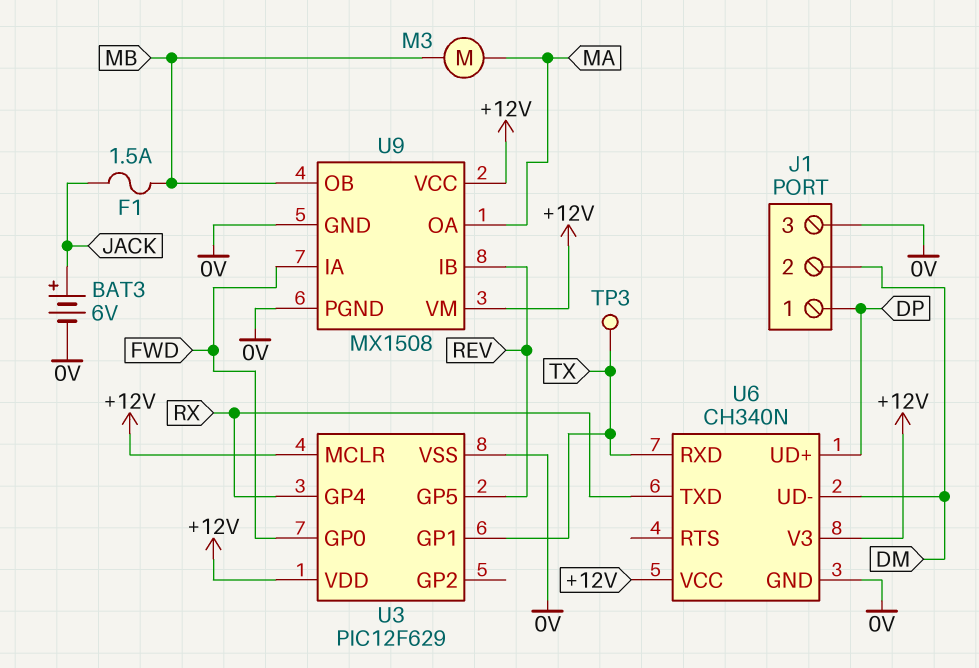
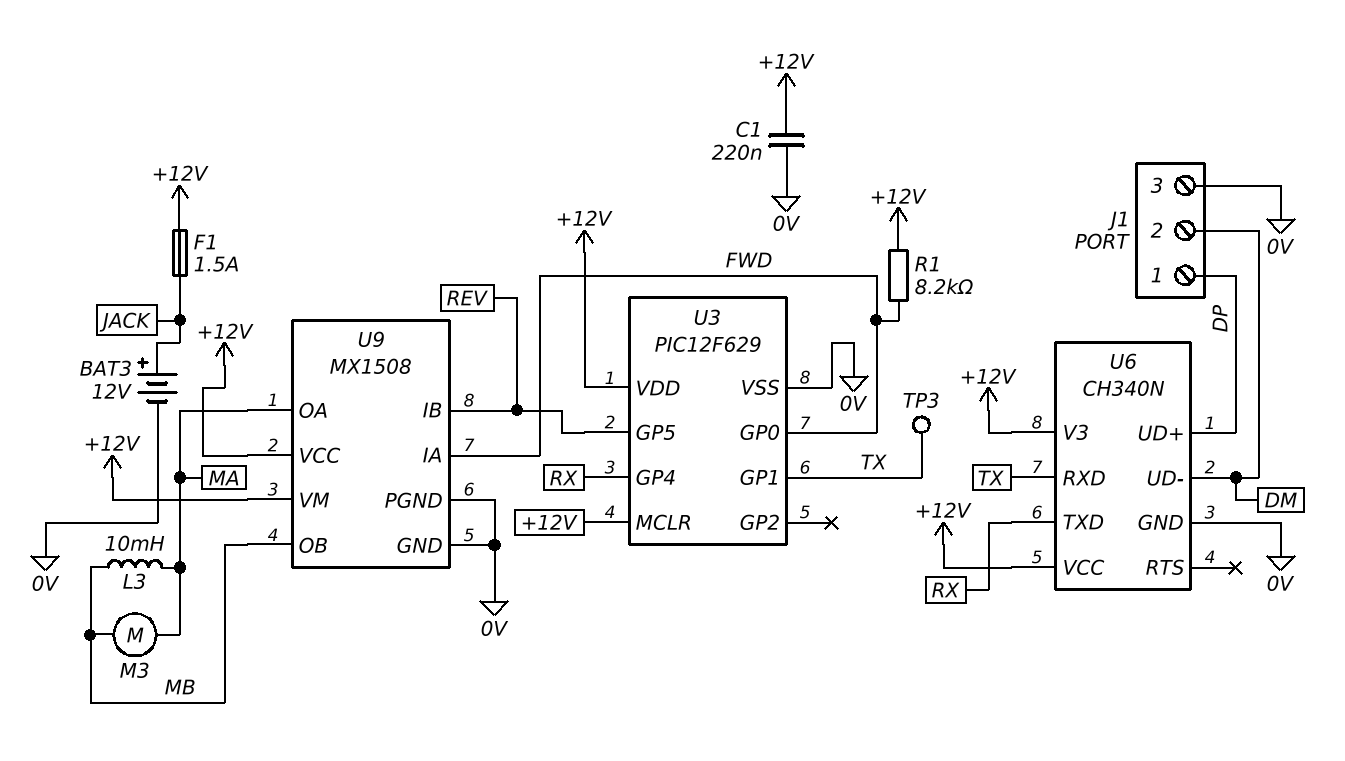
BAT3: 6V (plus JACK, minus 0V) -> 12V (plus JACK, minus 0V)
C1: none -> 220nF (+12V, 0V)
F1: 1.5A (JACK, MB) -> 1.5A (+12V, JACK)
L3: none -> 10mH (MA, MB)
R1: none -> 8.2k (+12V, FWD)

